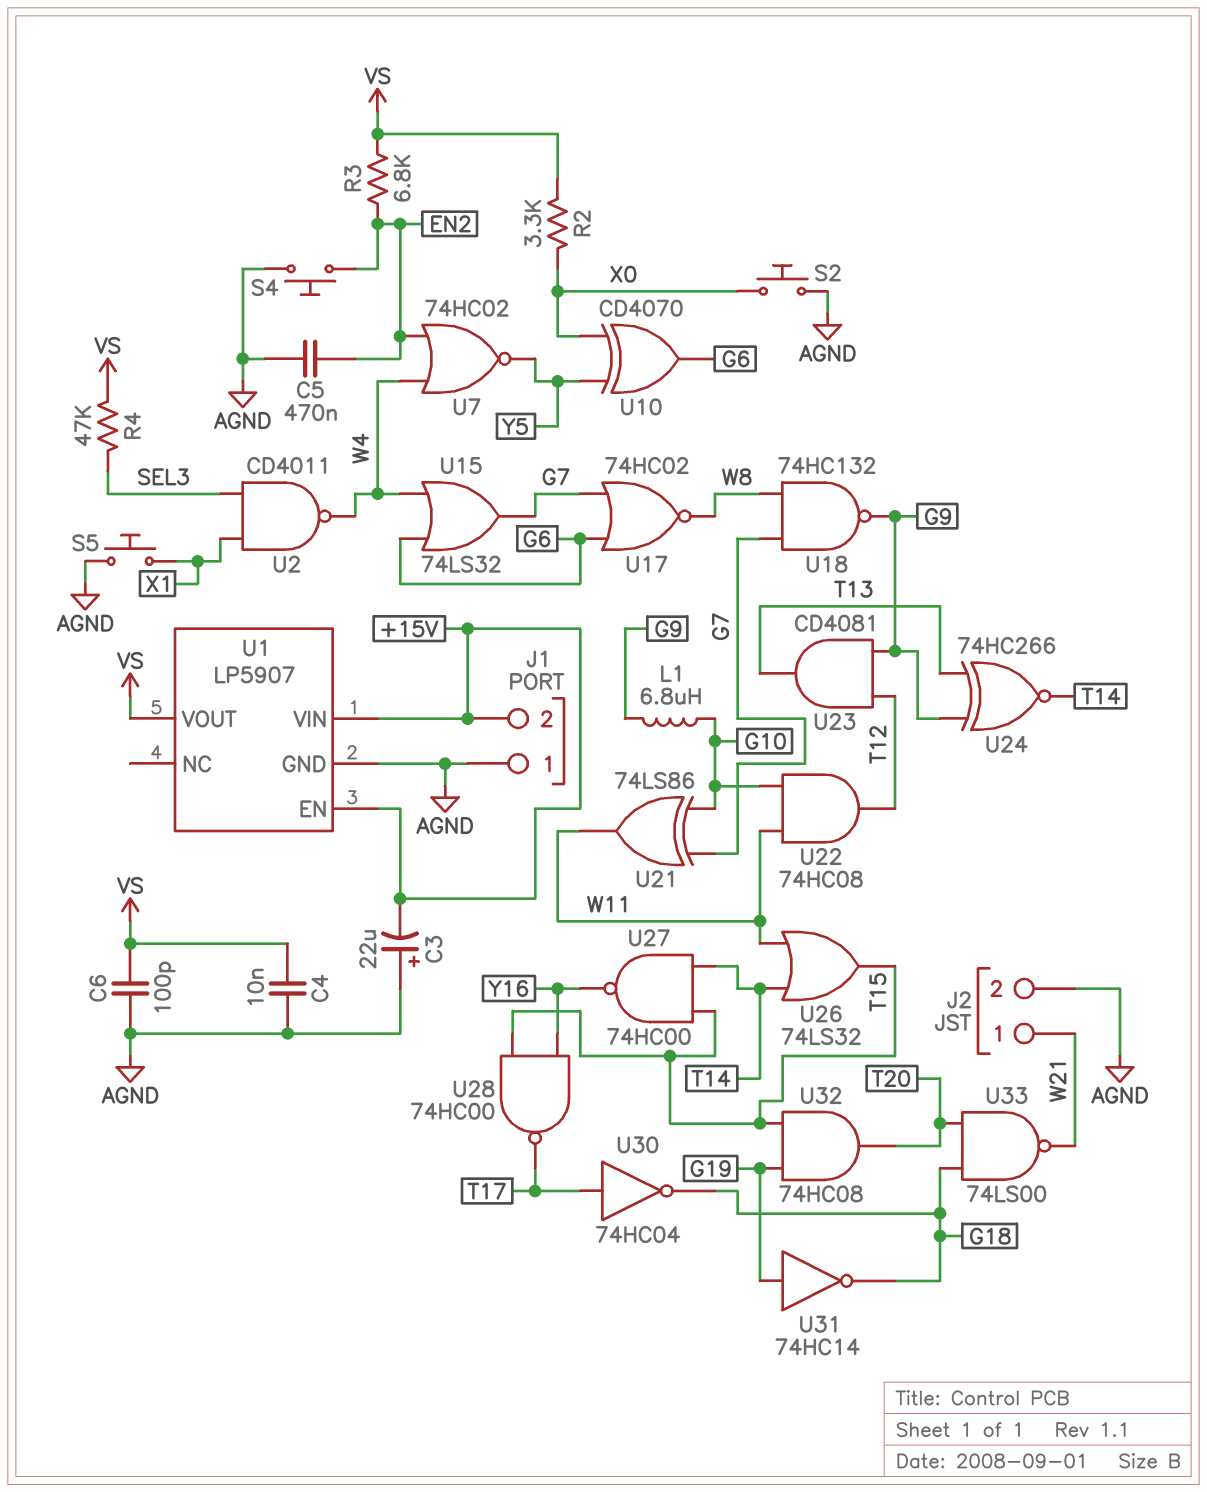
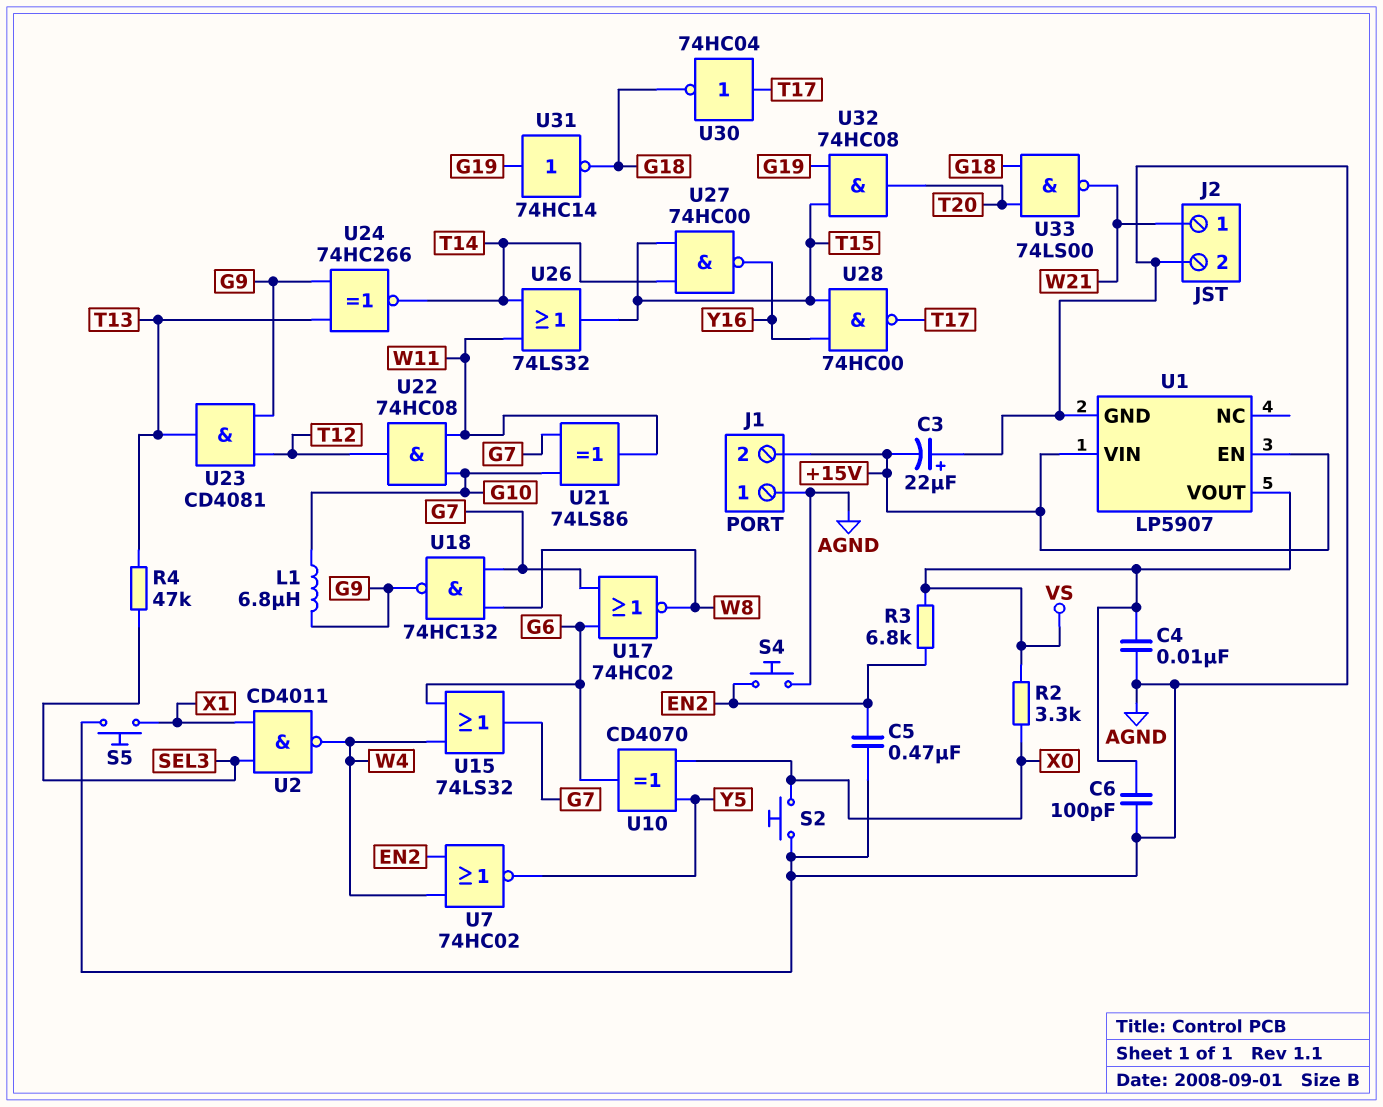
R4: 47k (SEL3, VS) -> 47k (SEL3, T13)

